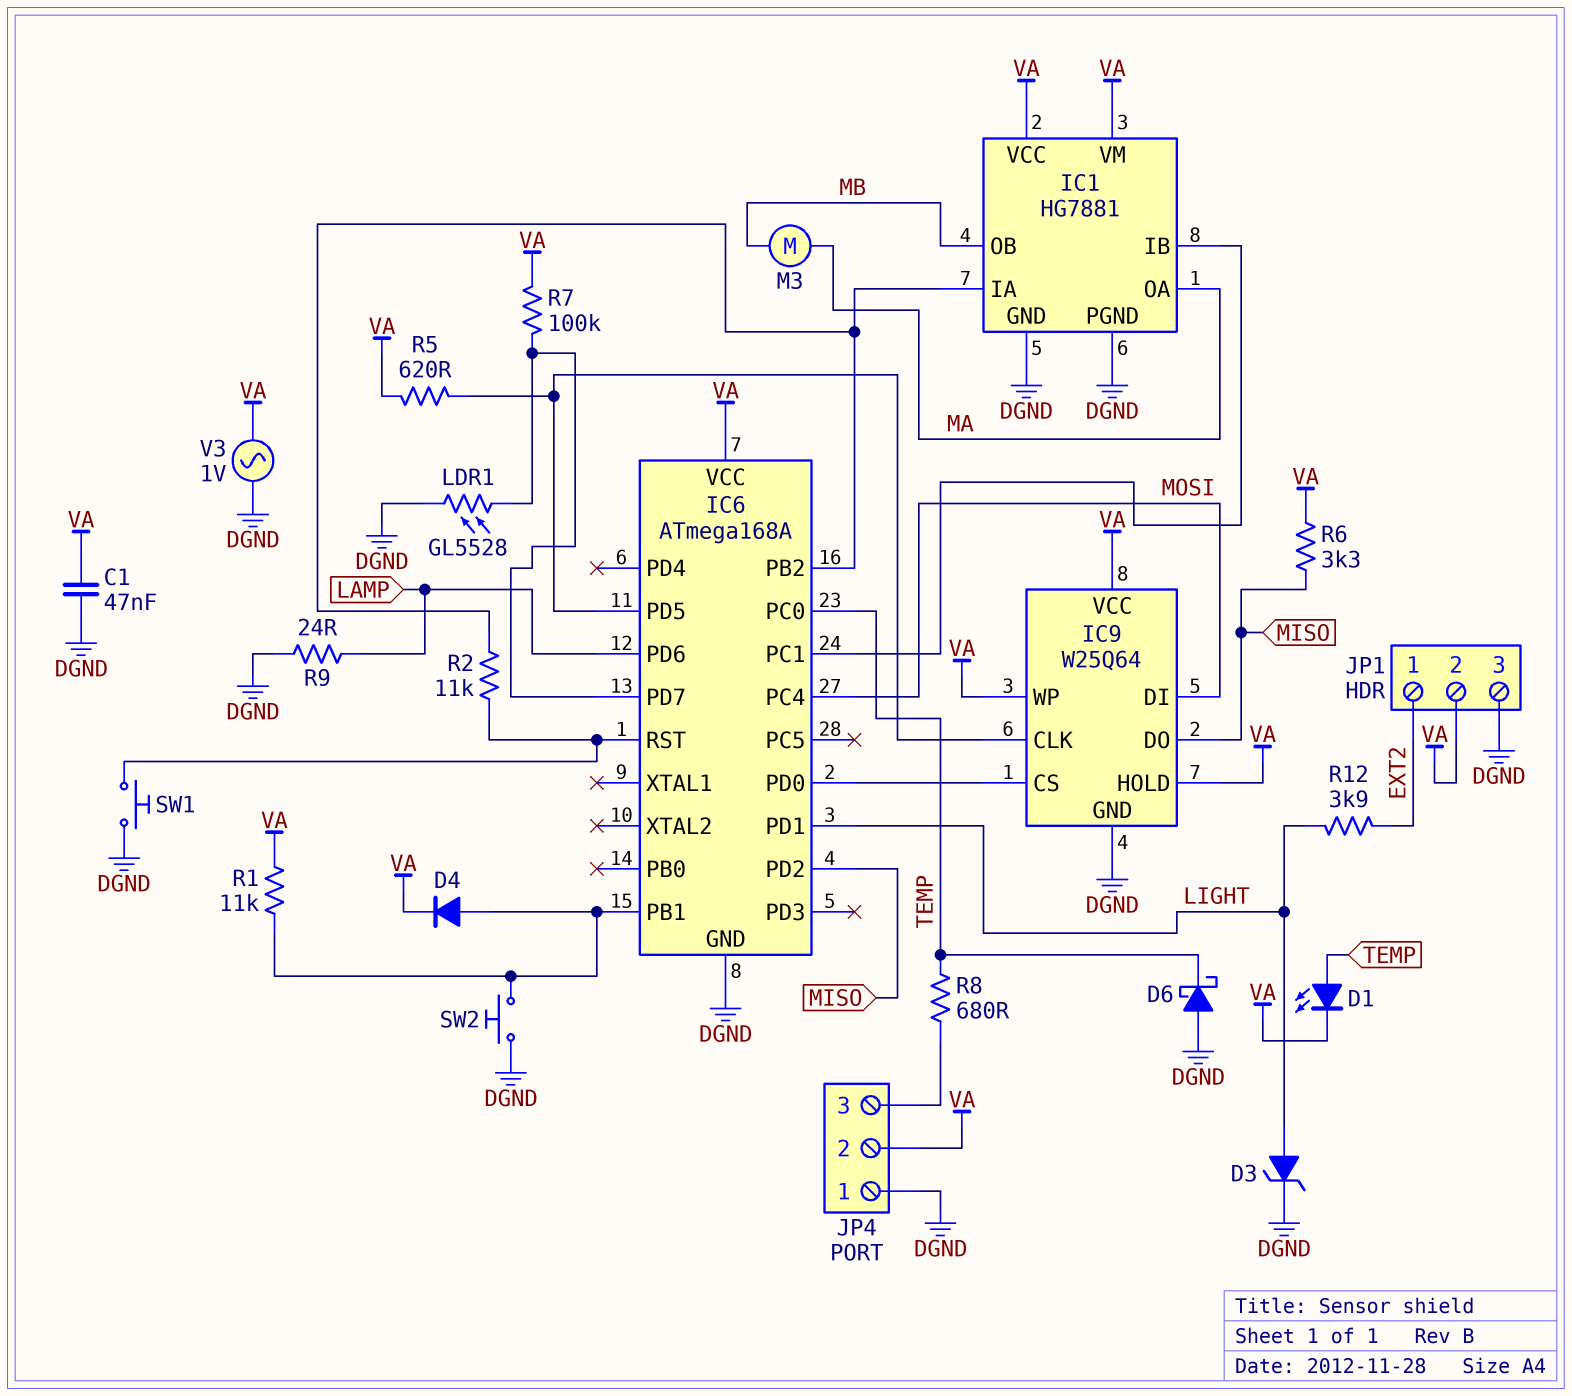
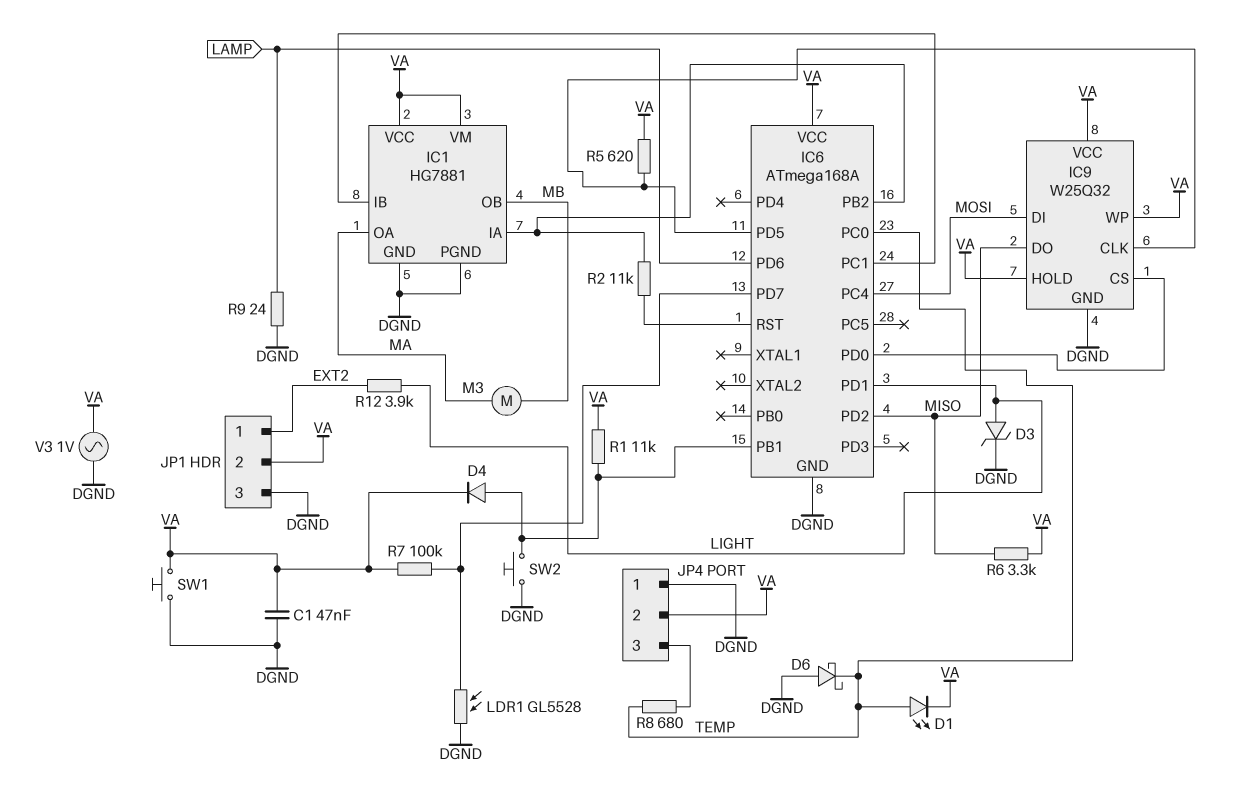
IC9: W25Q64 -> W25Q32
SW1: button (DGND, IC6/RST) -> button (DGND, VA)

